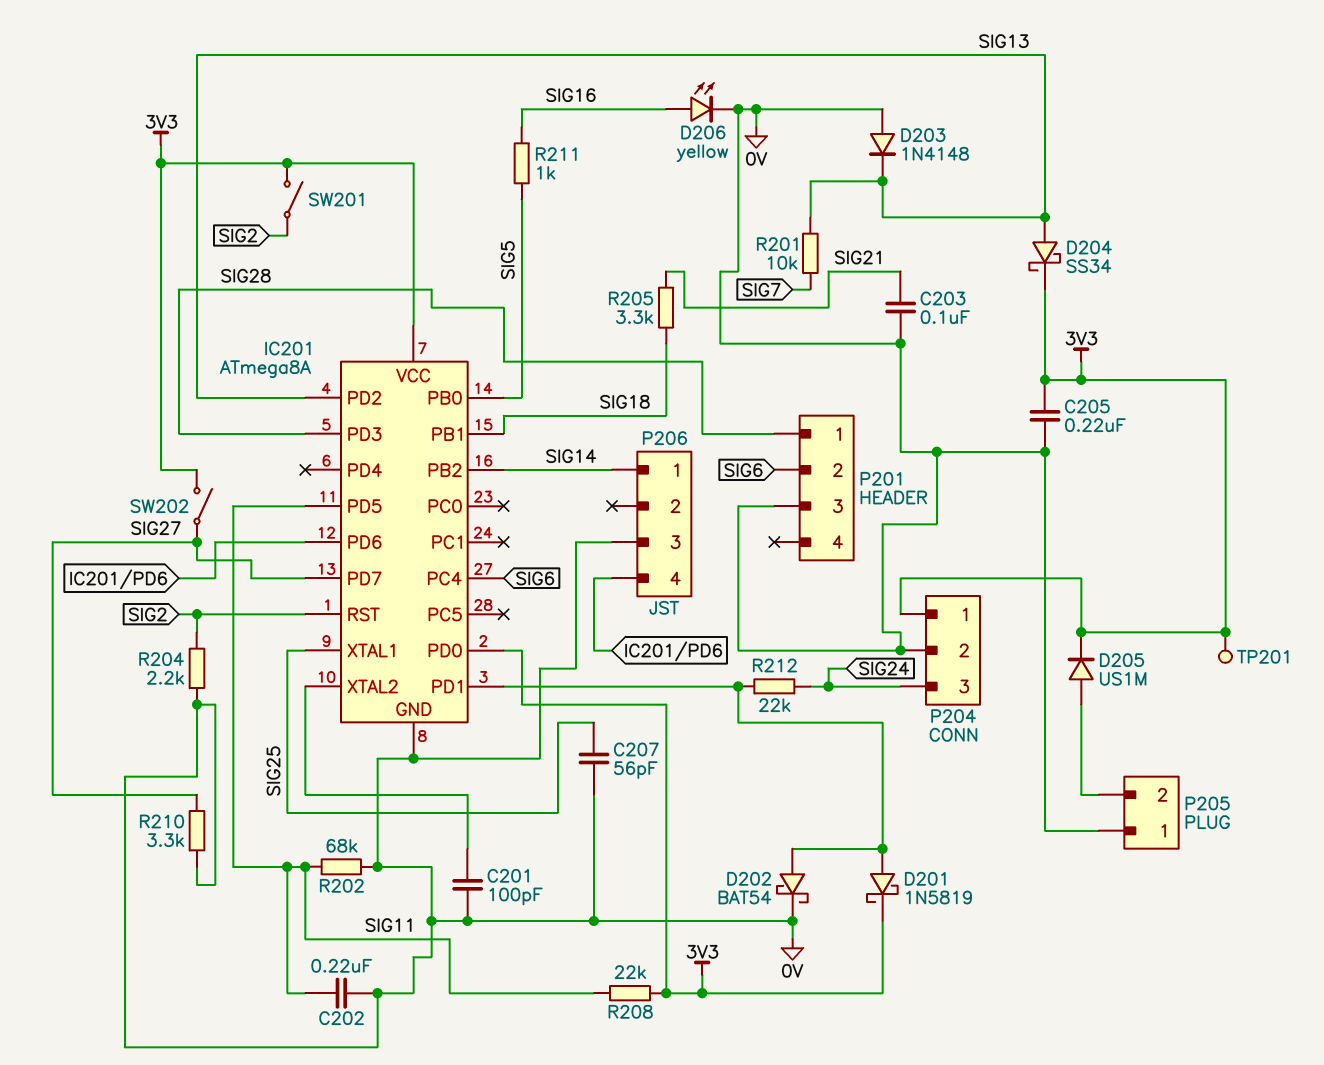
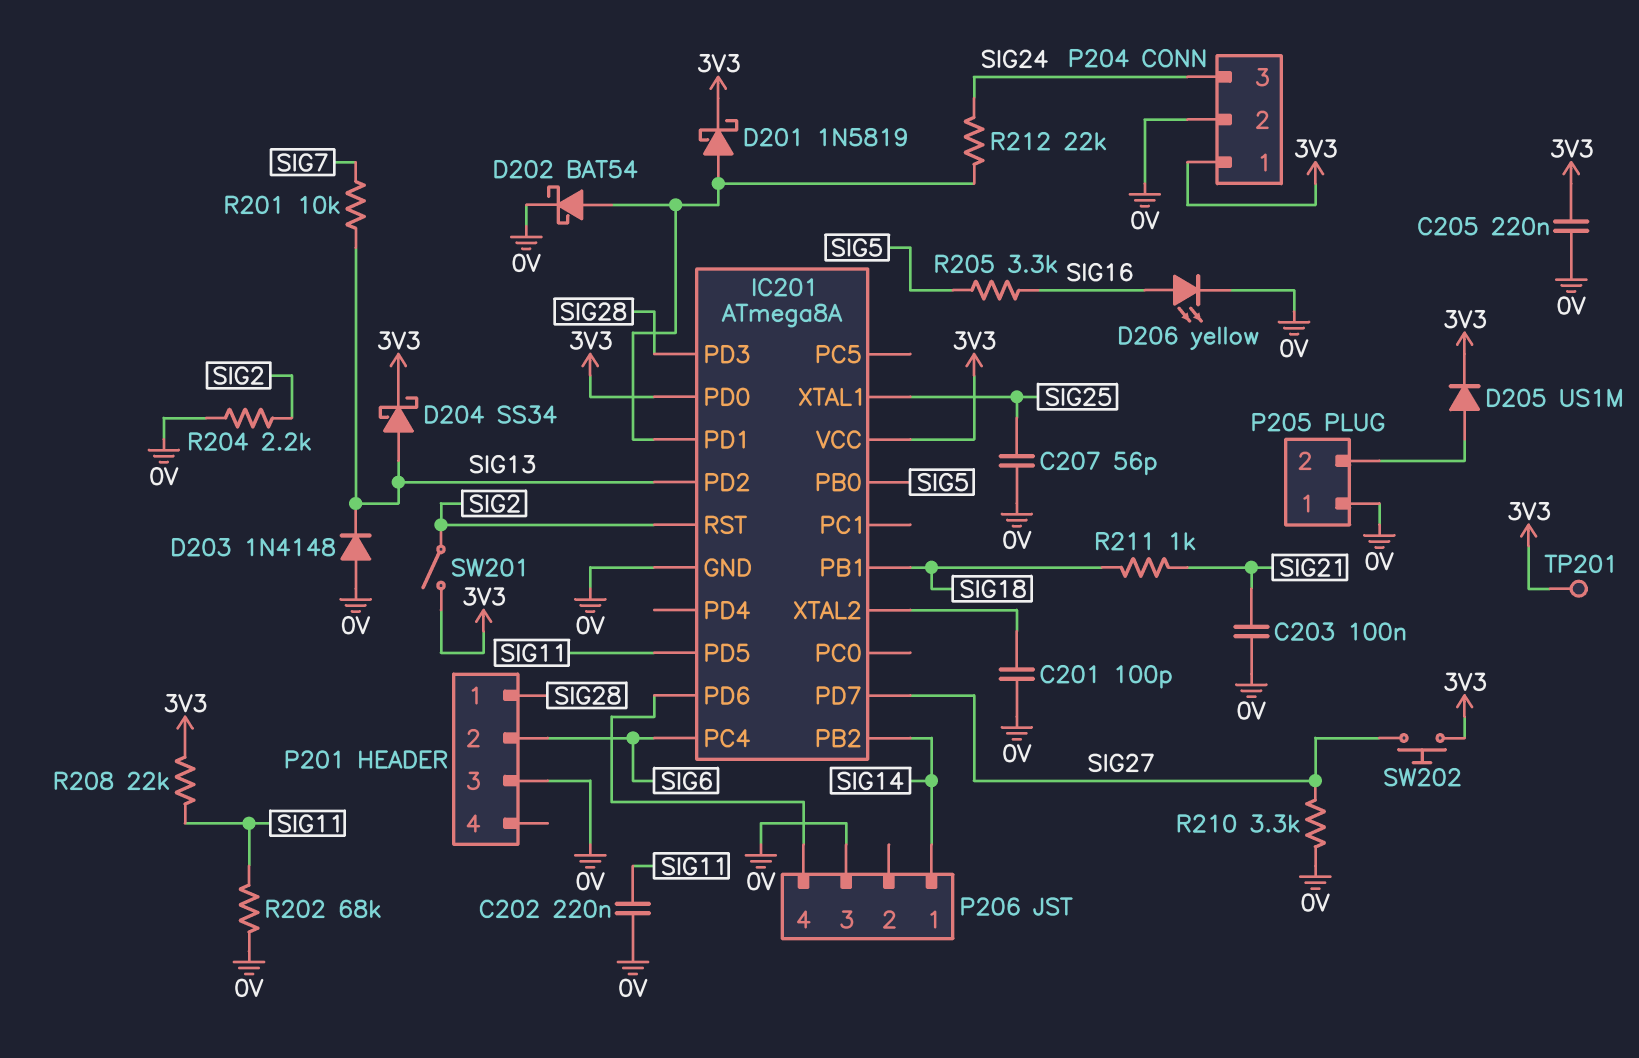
R205: 3.3k (SIG18, SIG21) -> 3.3k (SIG5, SIG16)
R211: 1k (SIG5, SIG16) -> 1k (SIG18, SIG21)
SW202: switch (3V3, SIG27) -> button (3V3, SIG27)

